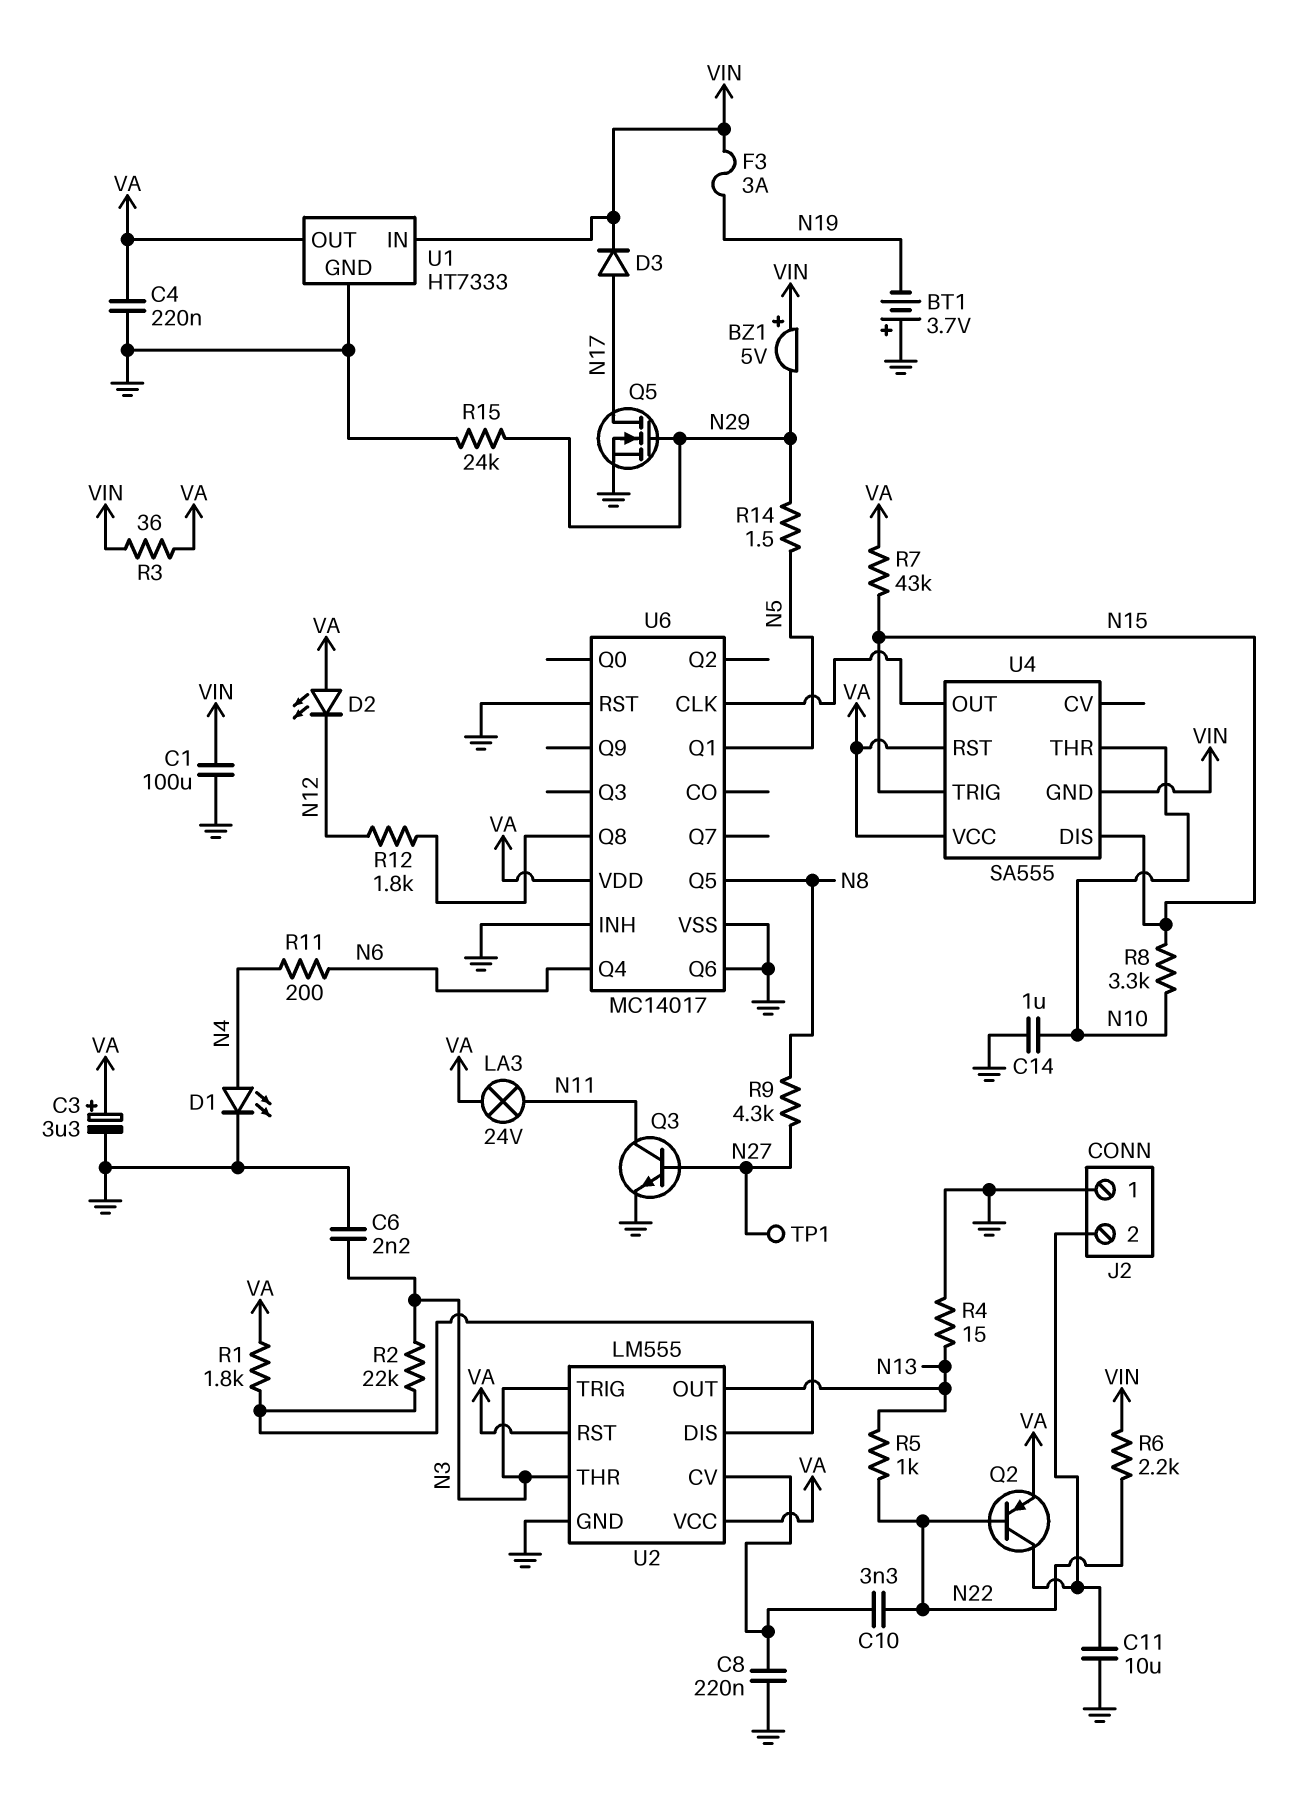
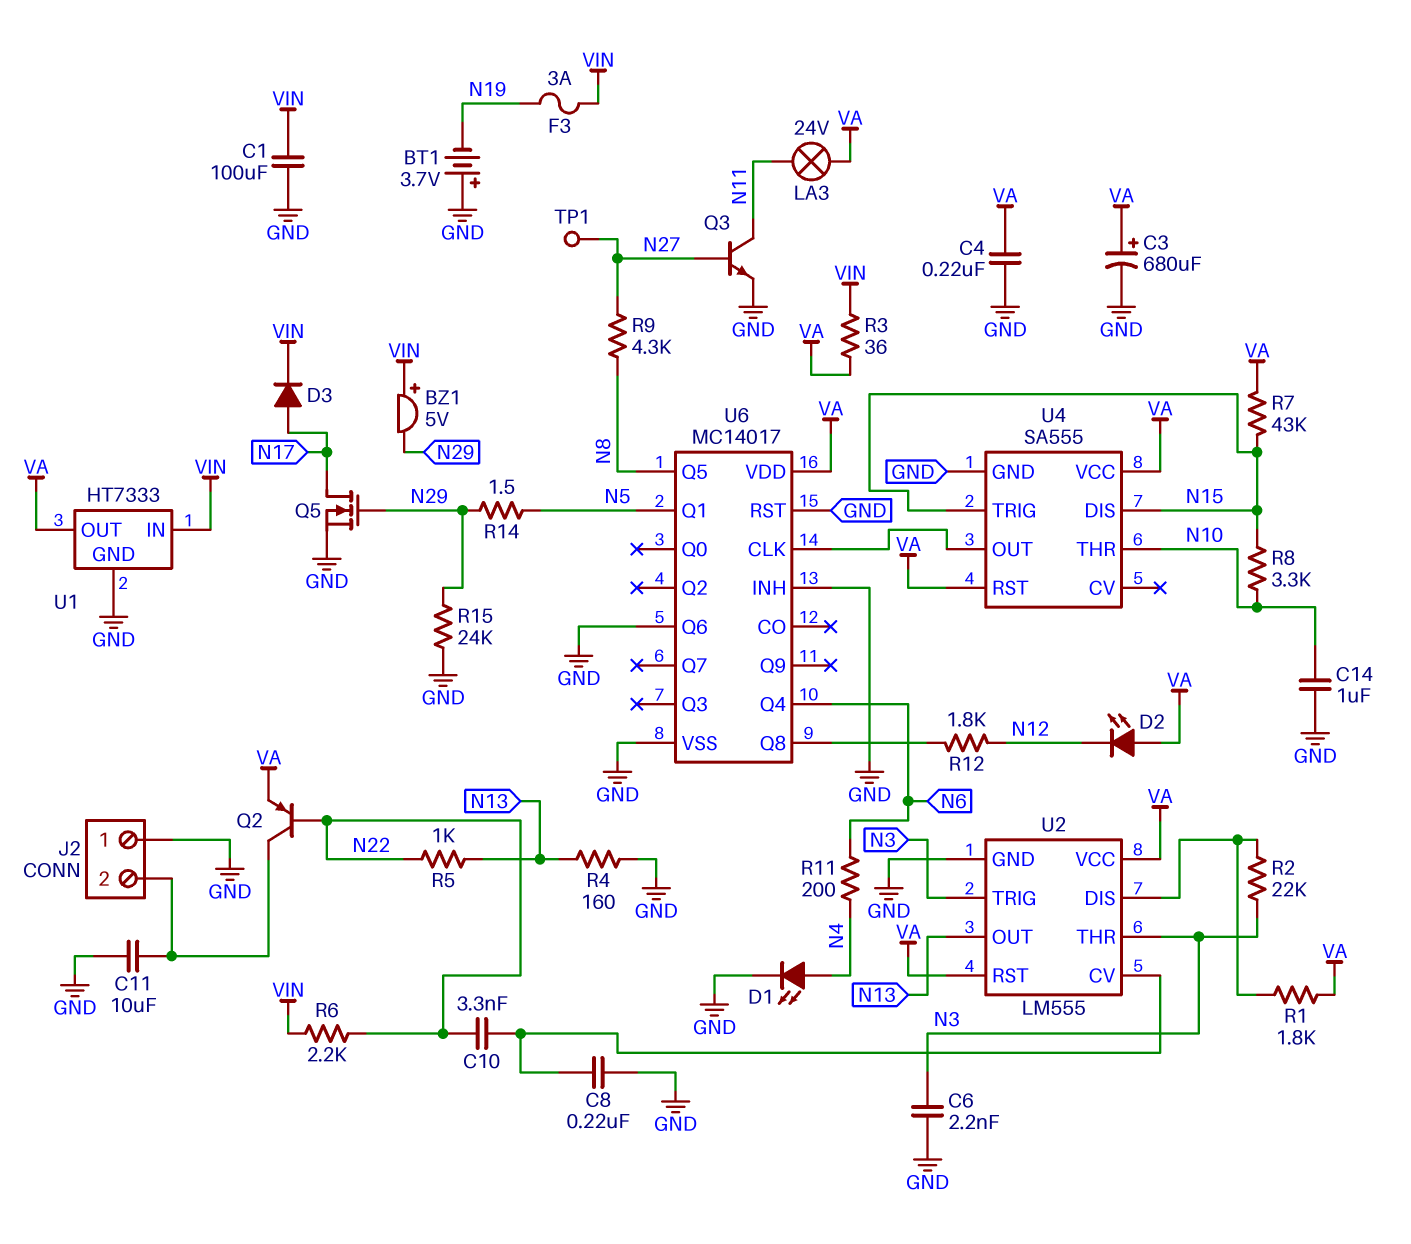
C3: 3.3uF (plus VA, minus GND) -> 680uF (plus VA, minus GND)
R4: 15 (GND, N13) -> 160 (GND, N13)
U4 pin GND: VIN -> GND

